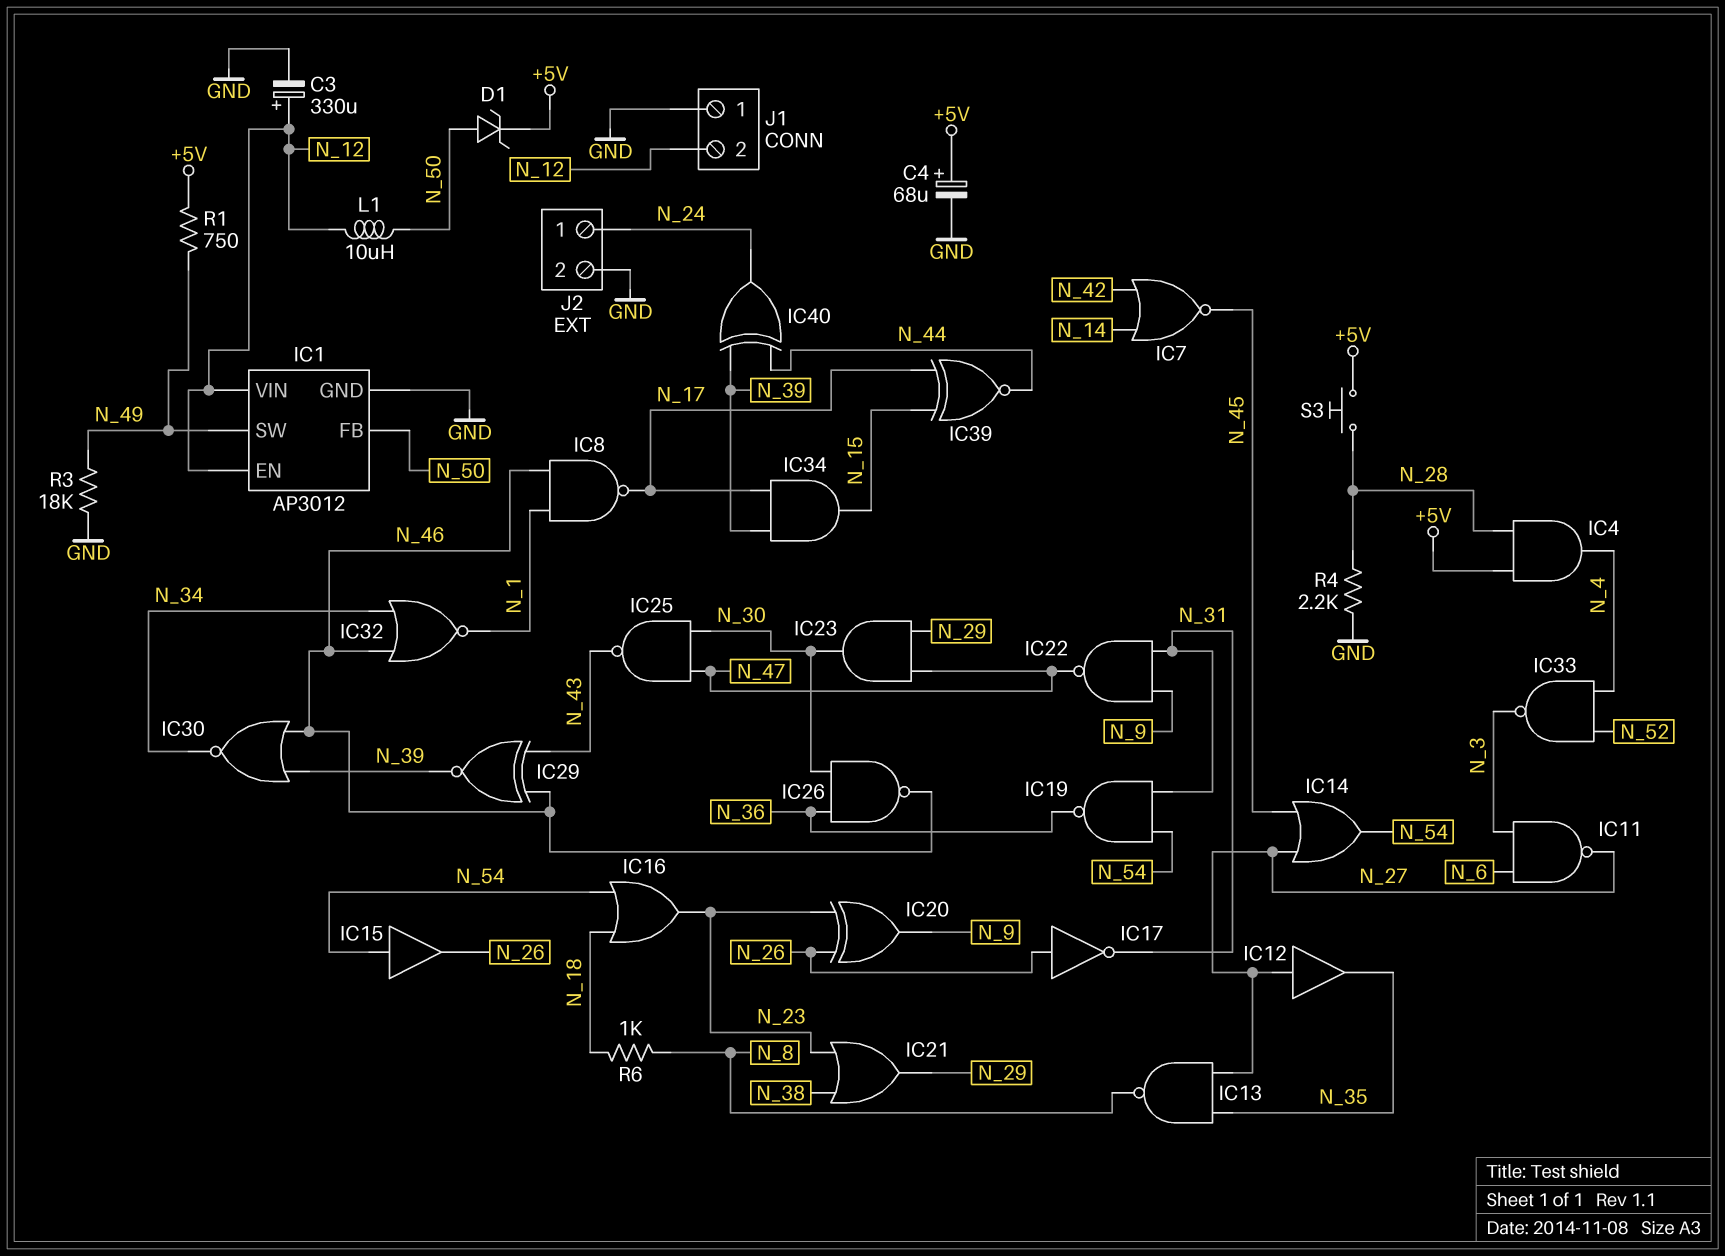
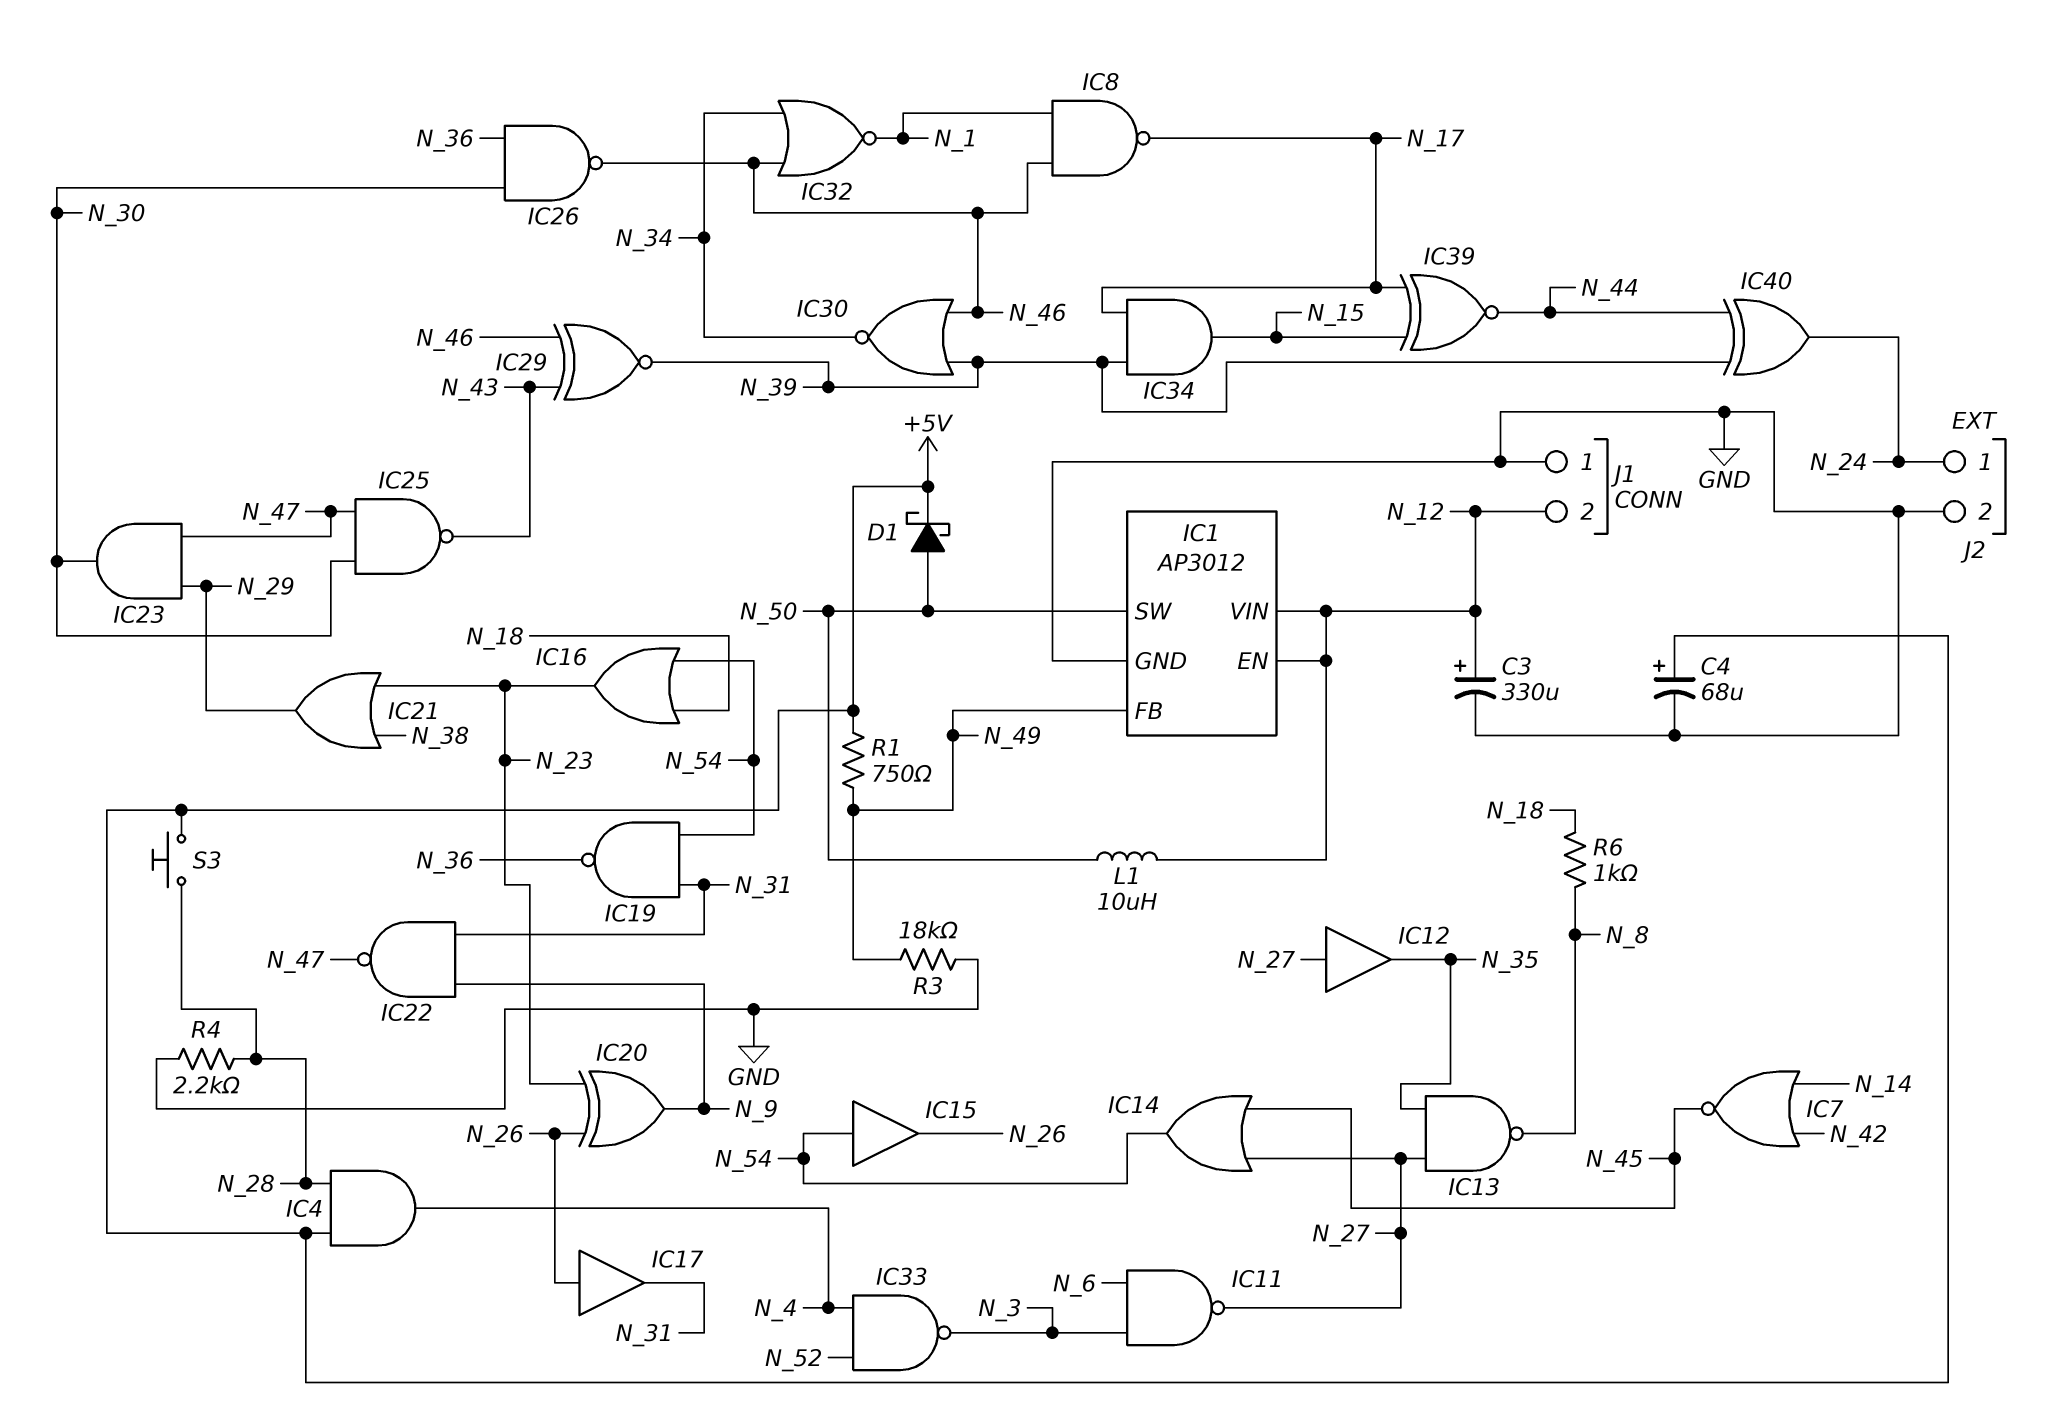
D1: zener (A N_50, K +5V) -> schottky (A N_50, K +5V)
IC1 pin FB: N_50 -> N_49
IC1 pin SW: N_49 -> N_50
IC17: NOT (in N_26, out N_31) -> buffer (in N_26, out N_31)

